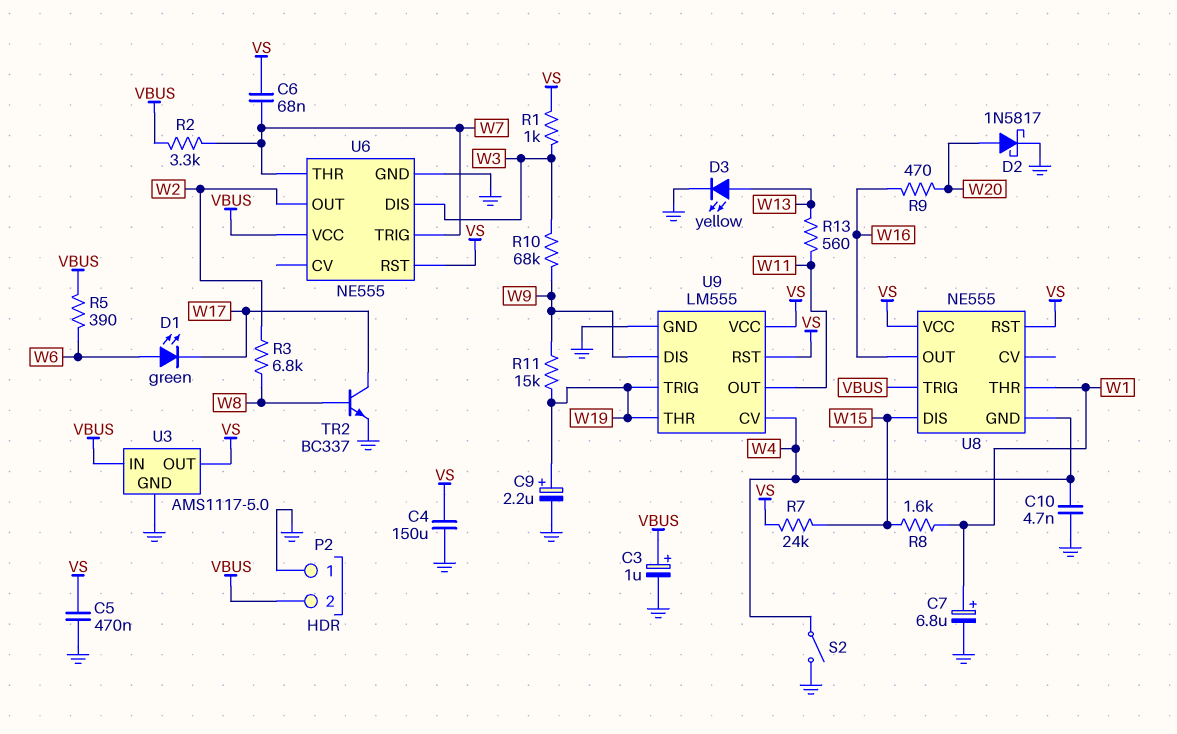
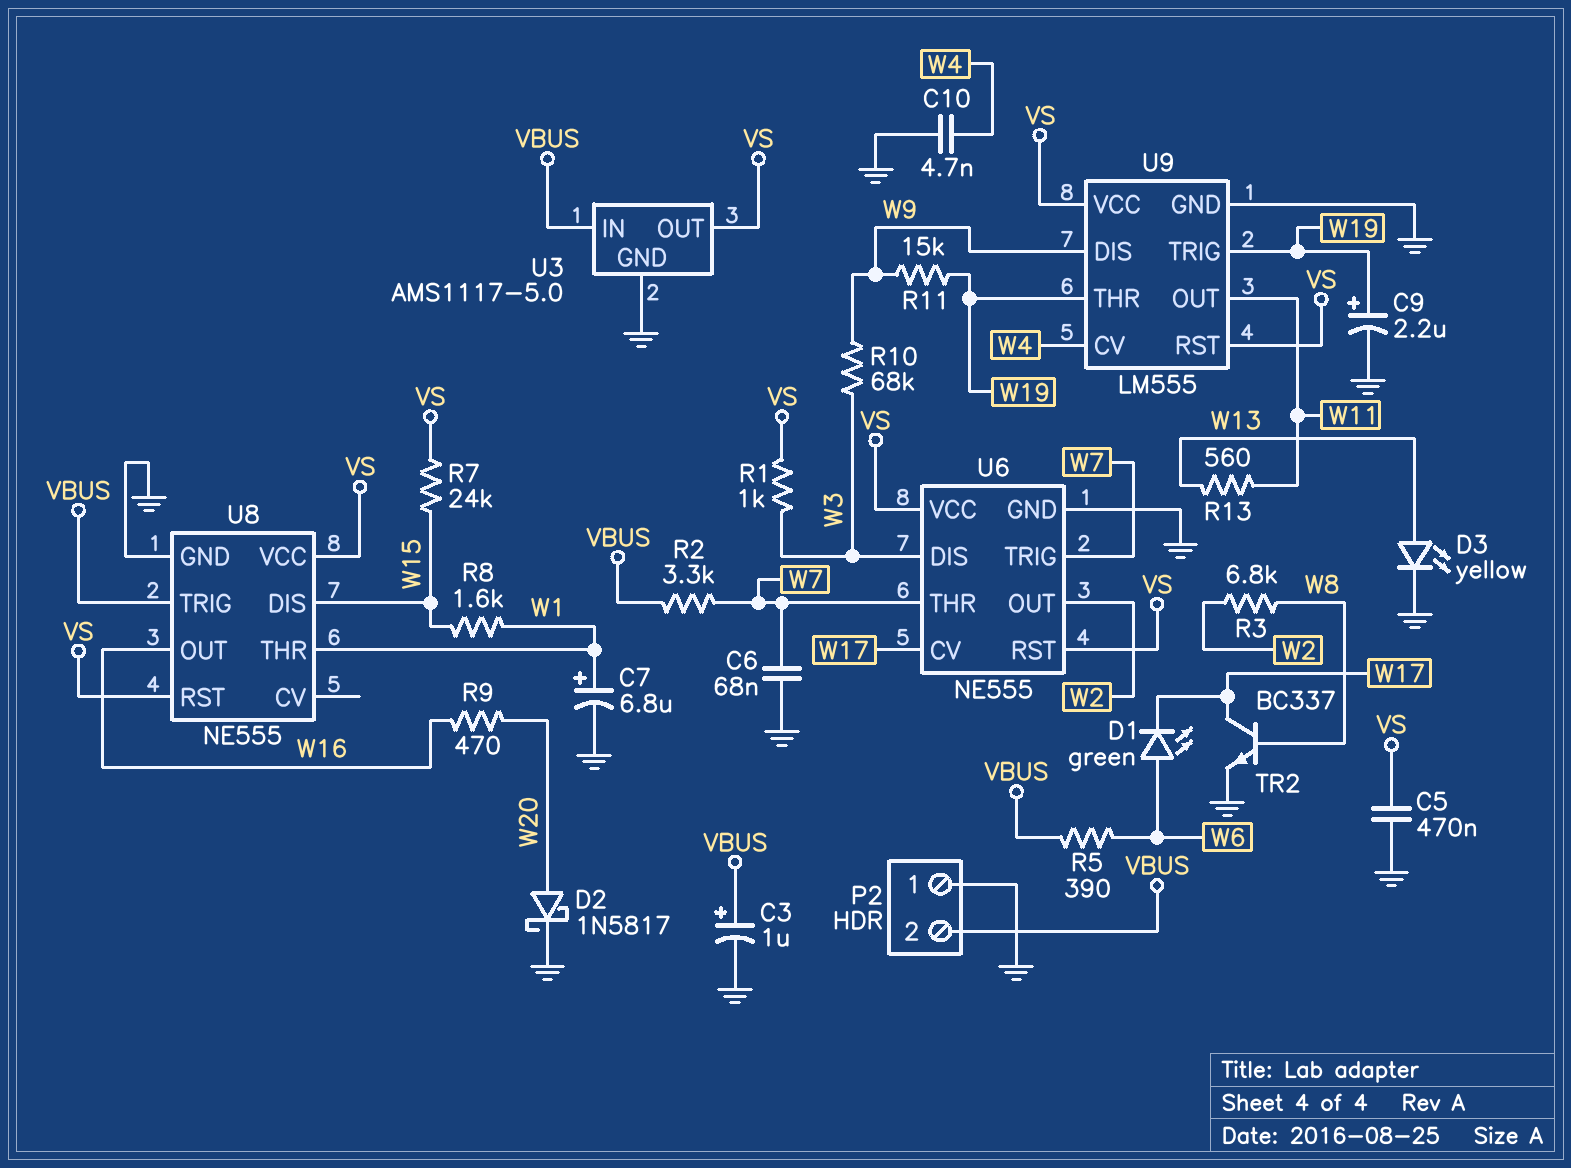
C4: 150uF (GND, VS) -> none
C6: 68nF (VS, W7) -> 68nF (GND, W7)
S2: switch (GND, W4) -> none
U6 pin CV: none -> W17
U6 pin VCC: VBUS -> VS
U8 pin GND: W4 -> GND

